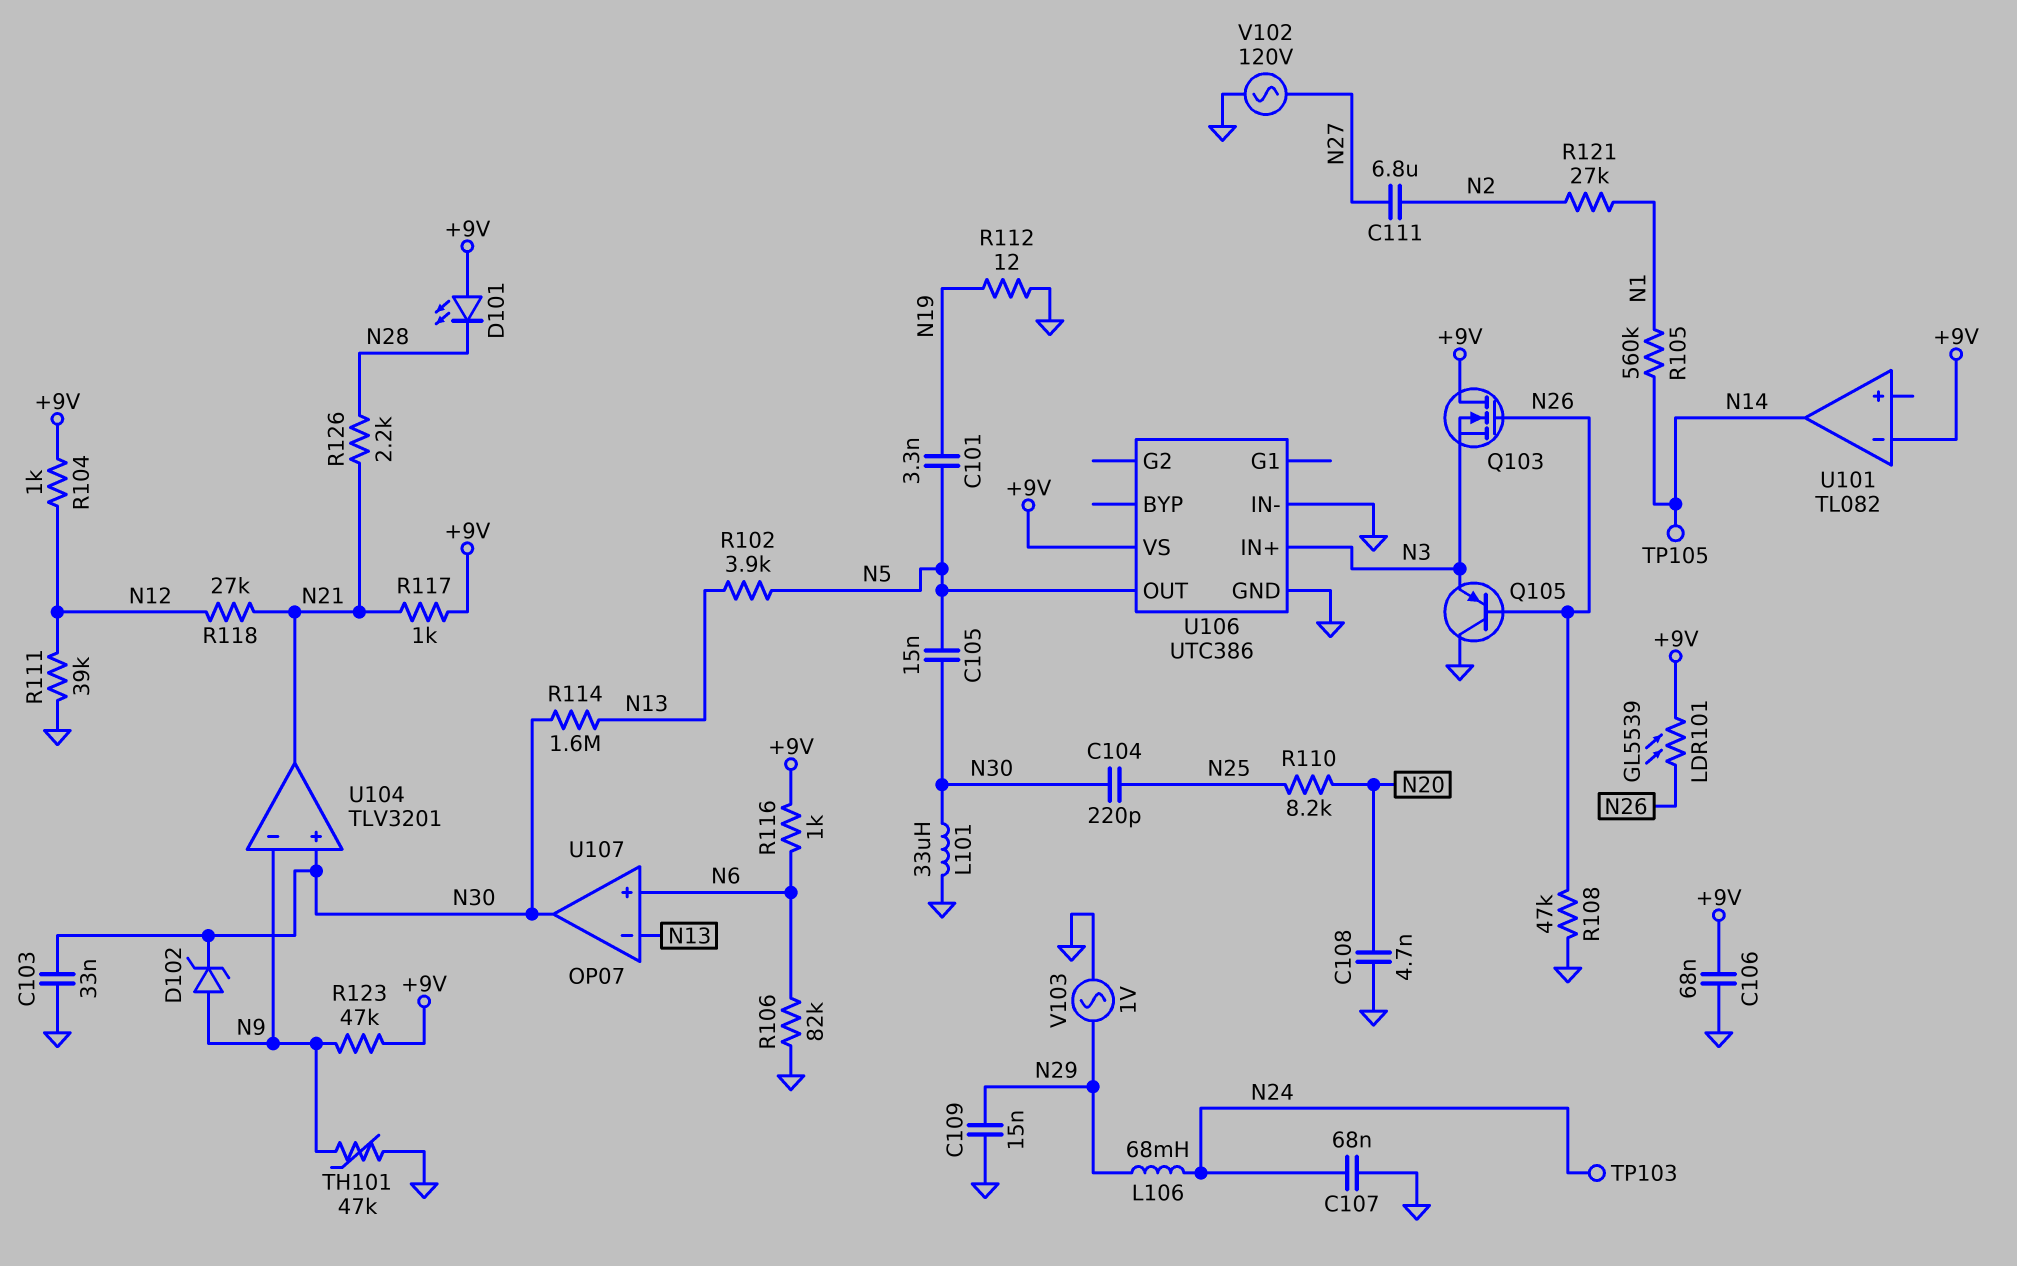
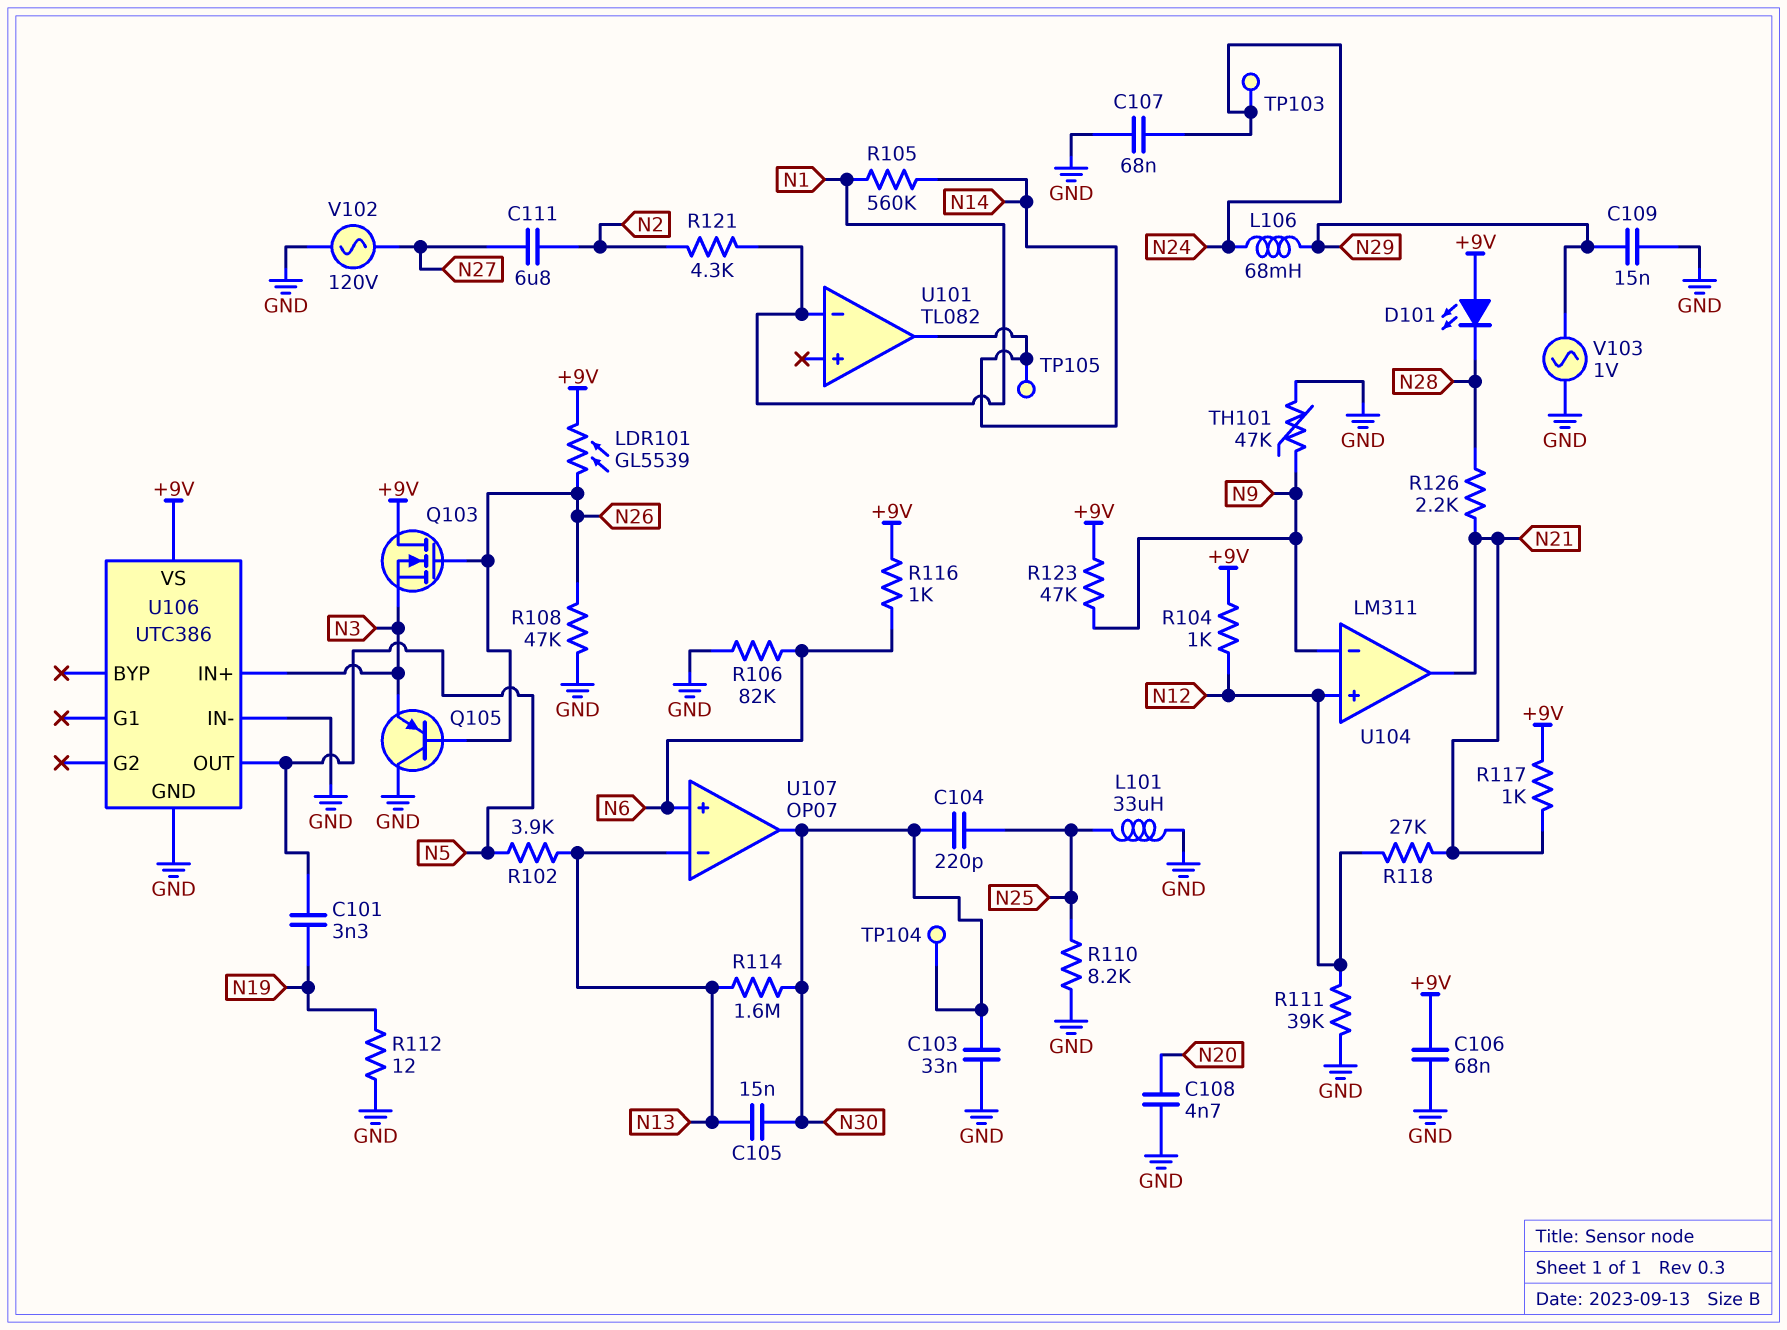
C105: 15nF (N5, N30) -> 15nF (N13, N30)
D102: zener (A N9, K N30) -> none
L101: 33uH (GND, N30) -> 33uH (GND, N25)
R110: 8.2k (N20, N25) -> 8.2k (GND, N25)
R121: 27k (N1, N2) -> 4.3k (N1, N2)
TP104: none -> test point (N30)
U101 pin in-: +9V -> N1
U104: TLV3201 -> LM311
U104 pin in+: N30 -> N12

